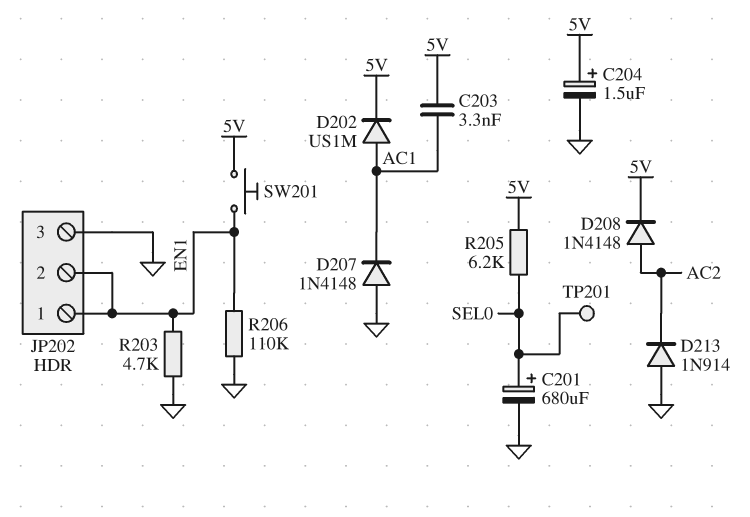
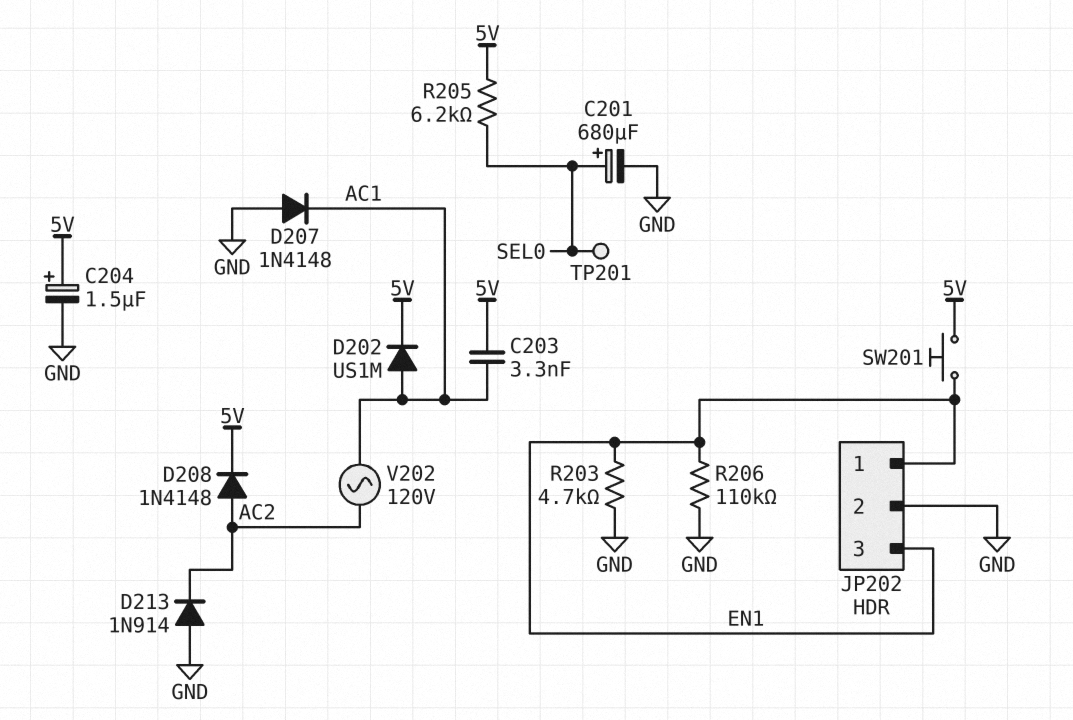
JP202 pin 2: EN1 -> GND
JP202 pin 3: GND -> EN1
V202: none -> AC 120V (AC1, AC2)

